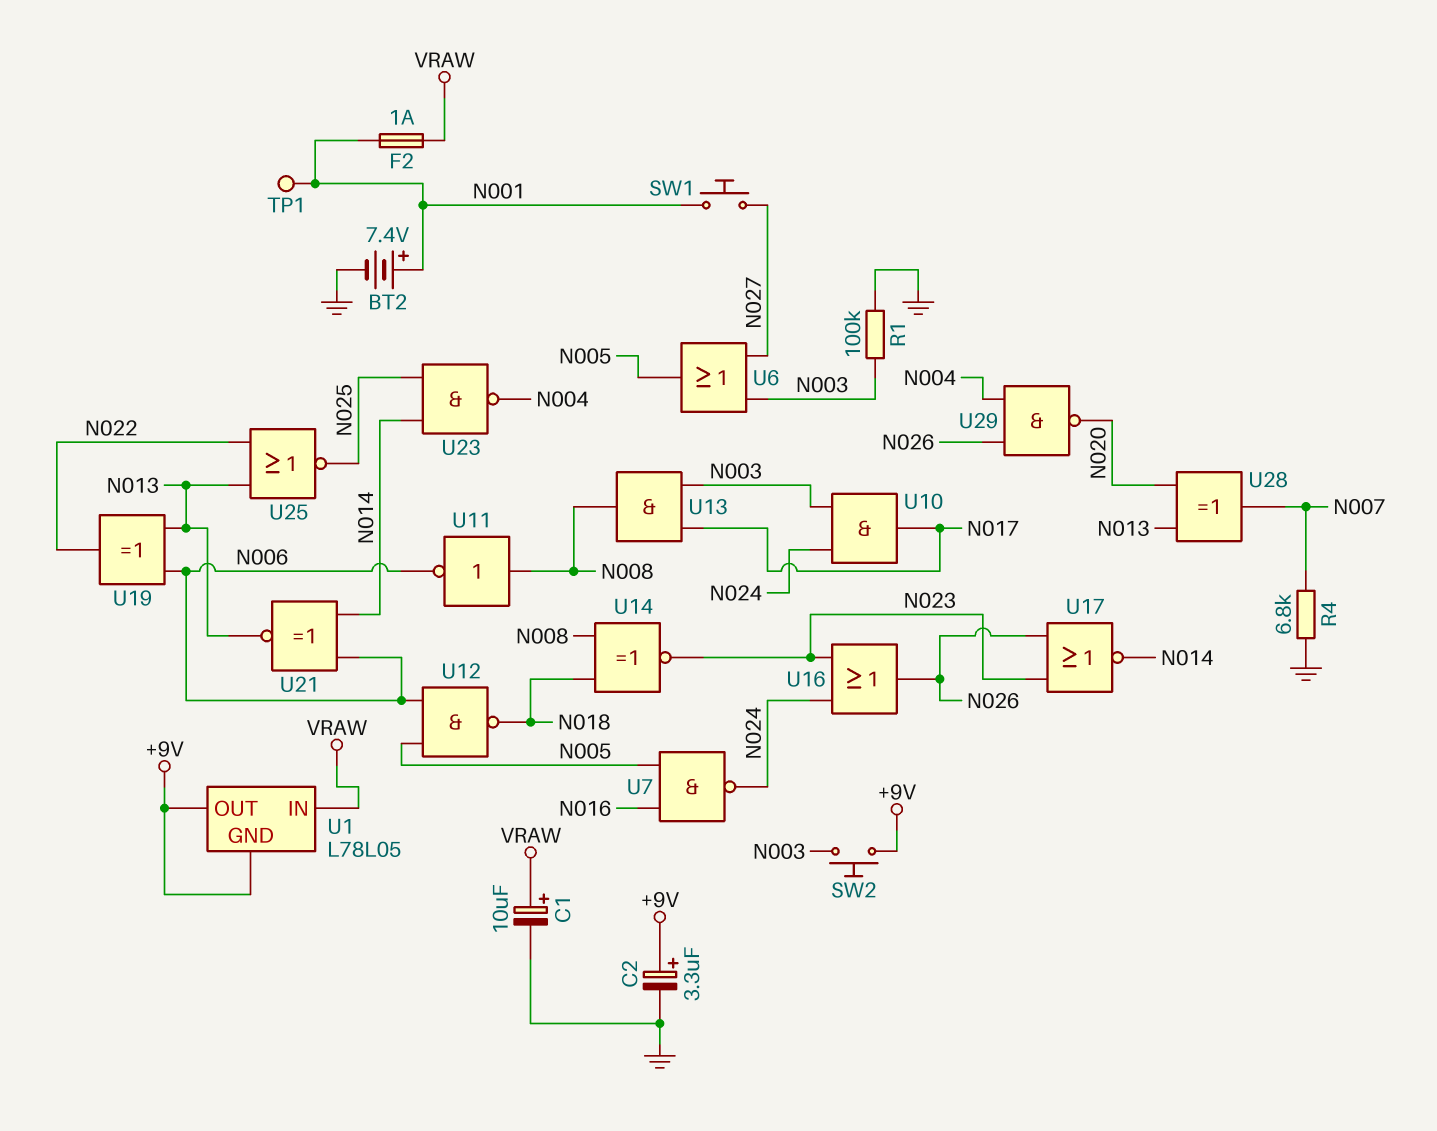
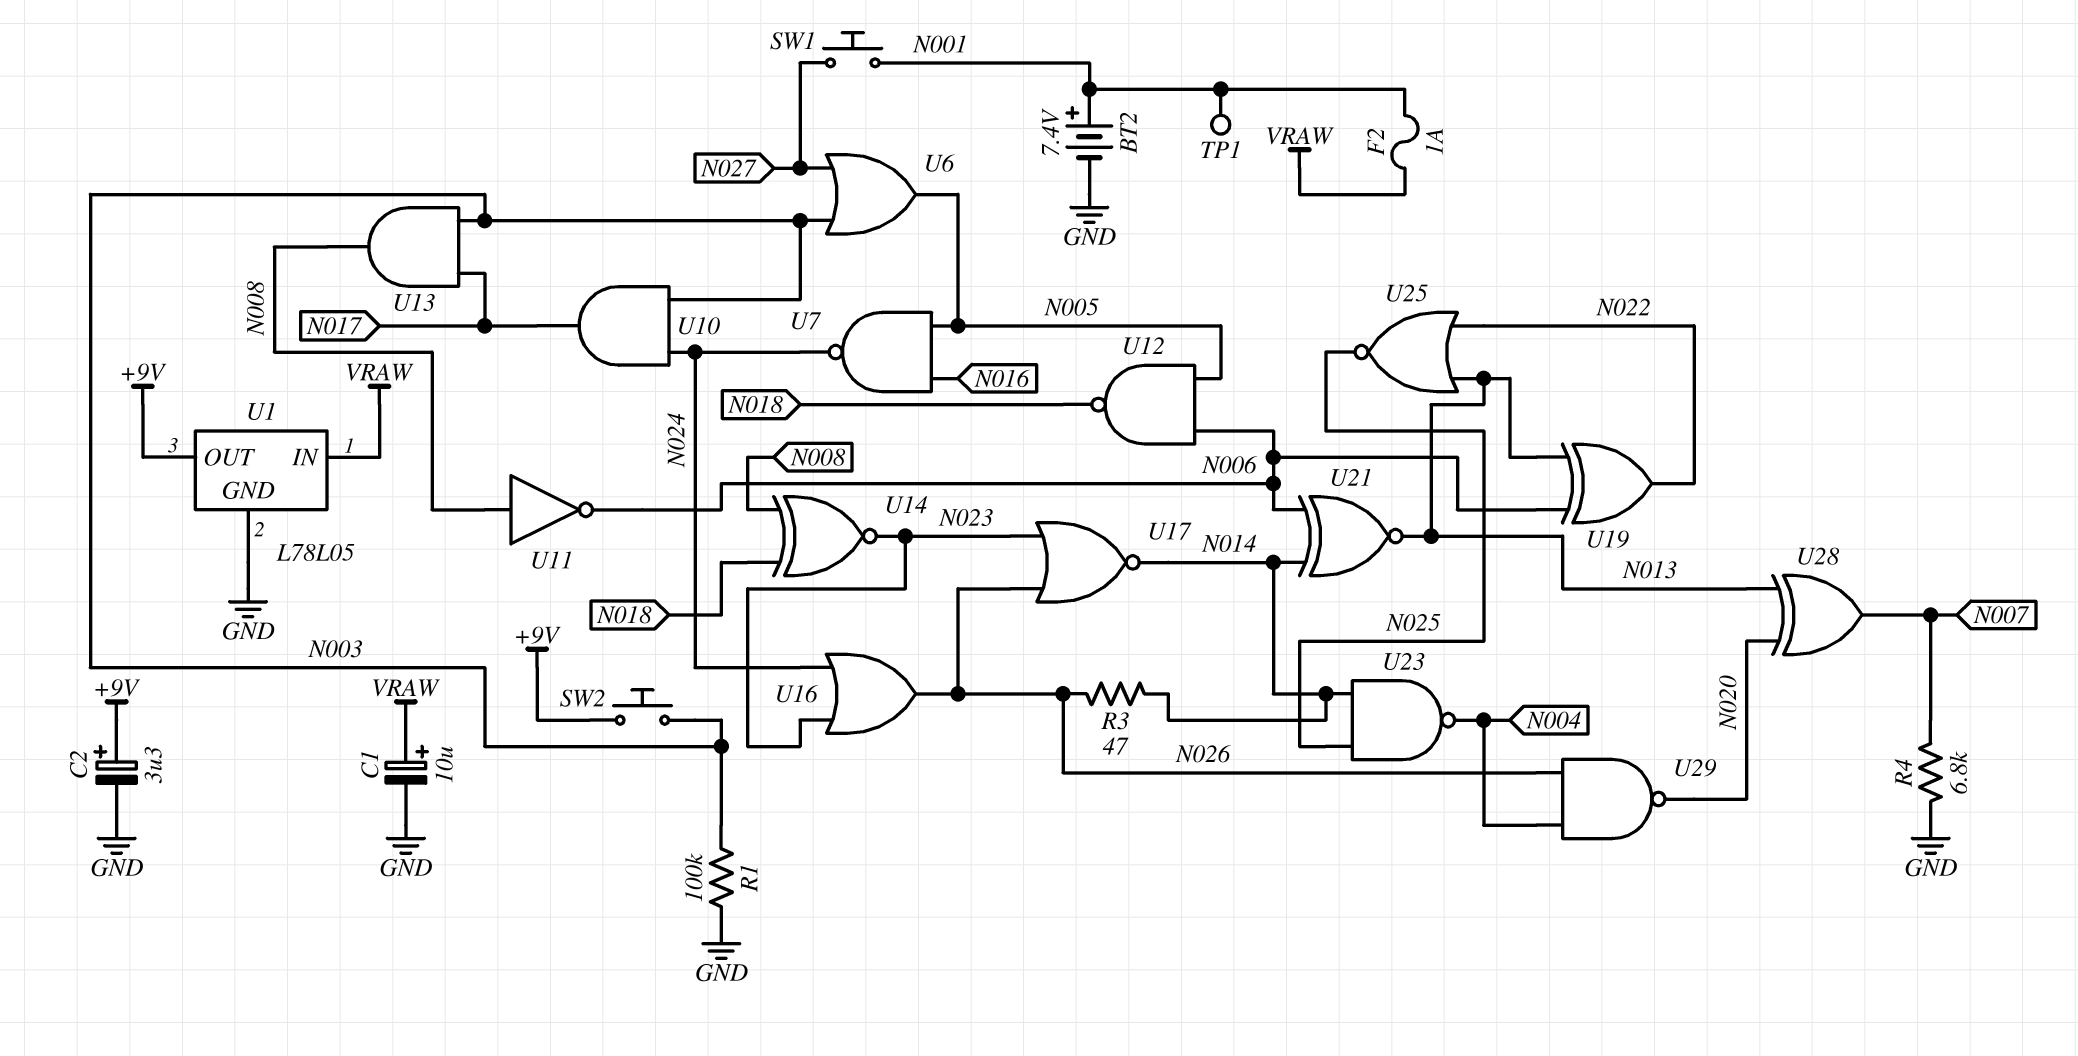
R3: none -> 47 (N014, N026)
U1 pin GND: +9V -> GND

